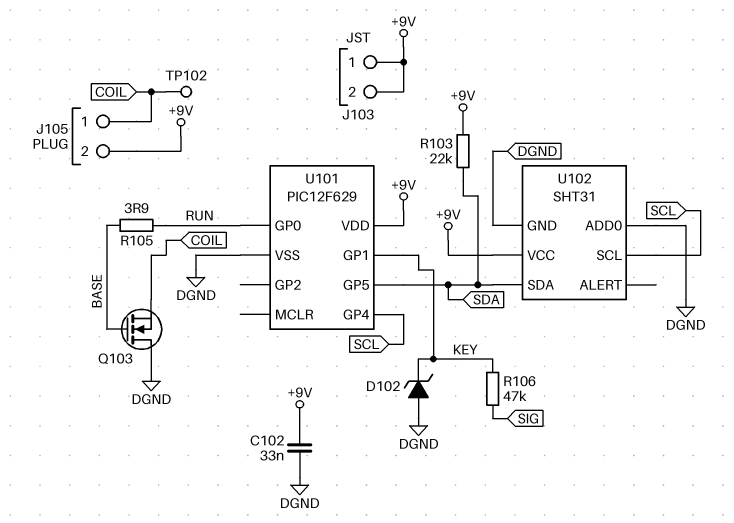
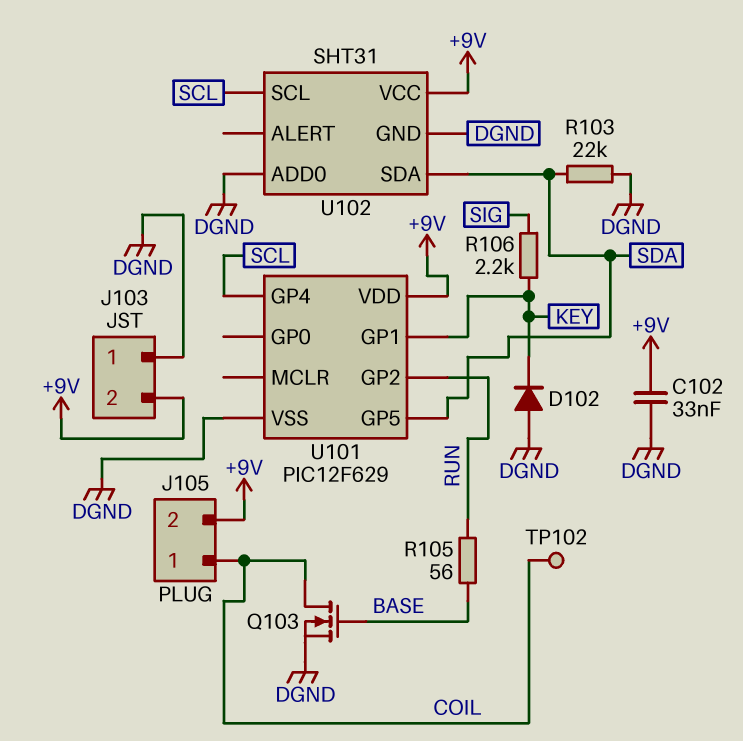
D102: zener (A DGND, K KEY) -> diode (A DGND, K KEY)
J103 pin 1: +9V -> DGND
Q103: NMOS (G BASE, D DGND, S COIL) -> NMOS (G BASE, D COIL, S DGND)
R103: 22k (+9V, SDA) -> 22k (DGND, SDA)
R105: 3.9 (BASE, RUN) -> 56 (BASE, RUN)
R106: 47k (KEY, SIG) -> 2.2k (KEY, SIG)
U101 pin GP0: RUN -> none
U101 pin GP2: none -> RUN

